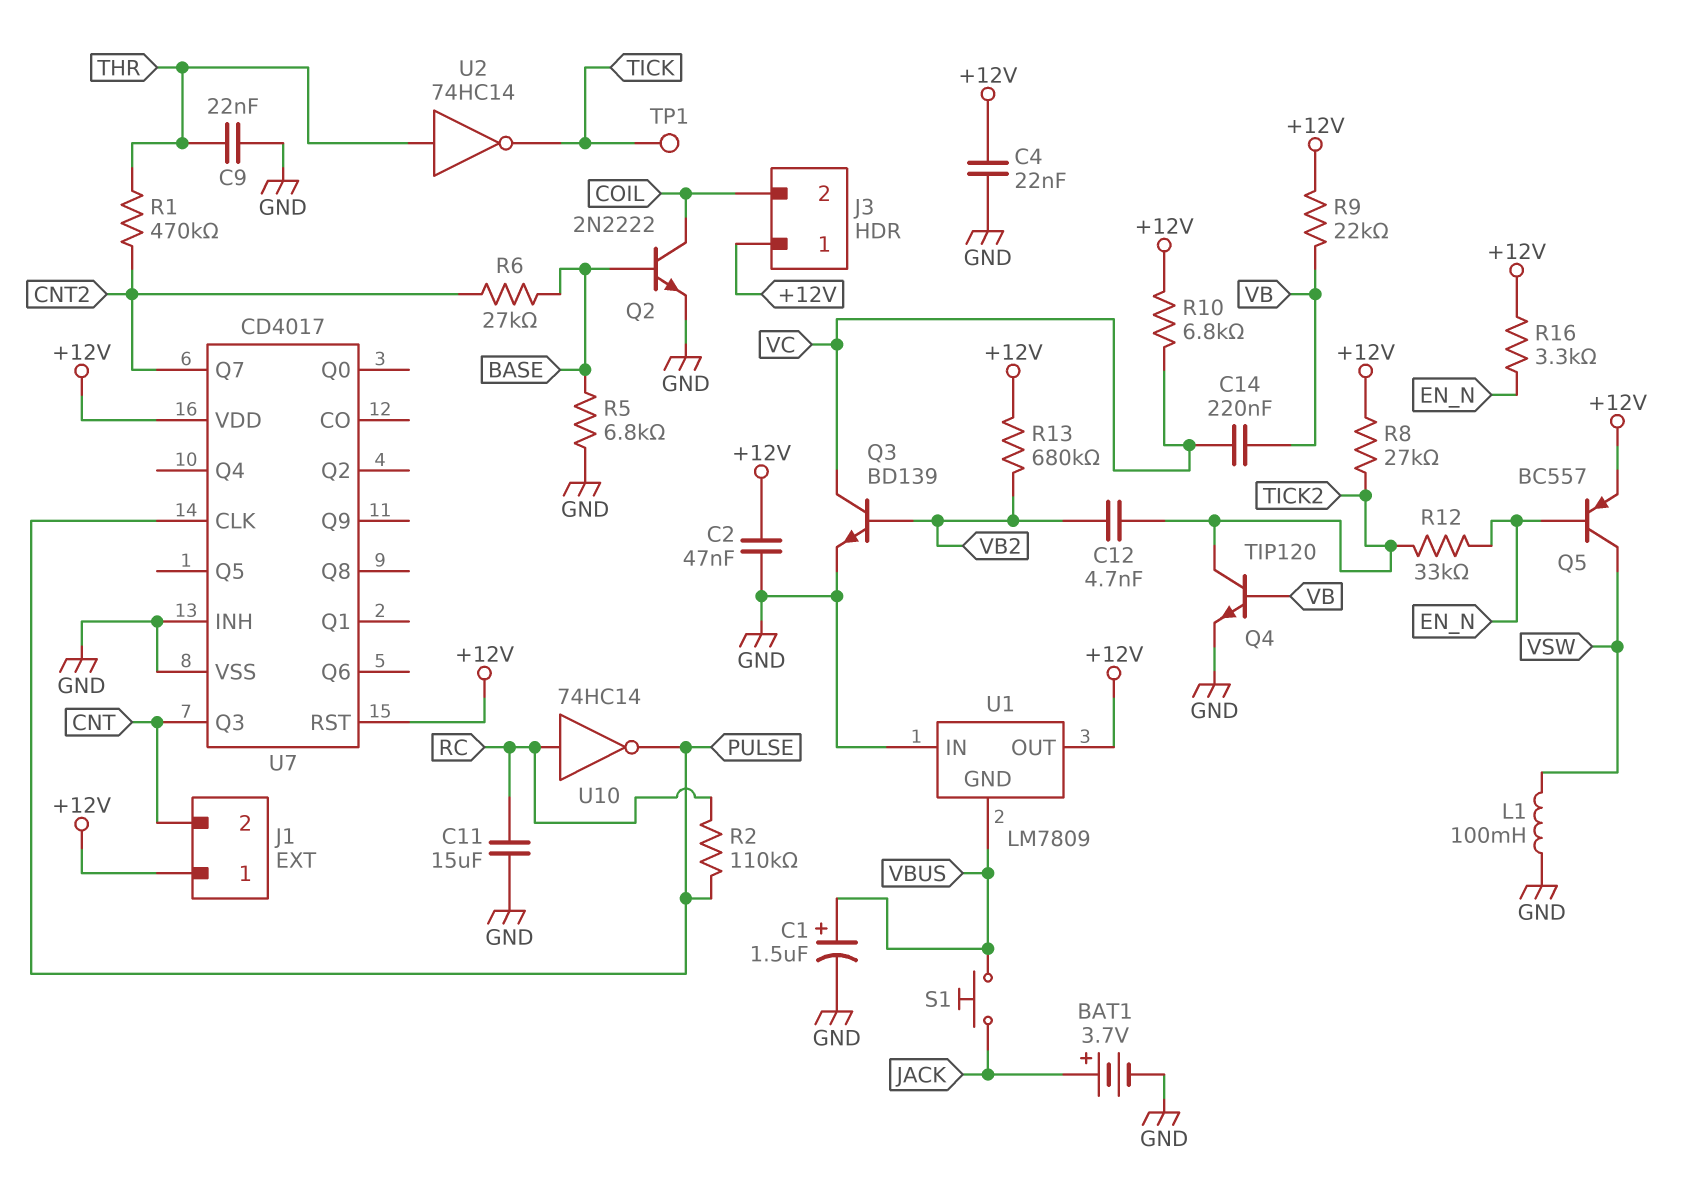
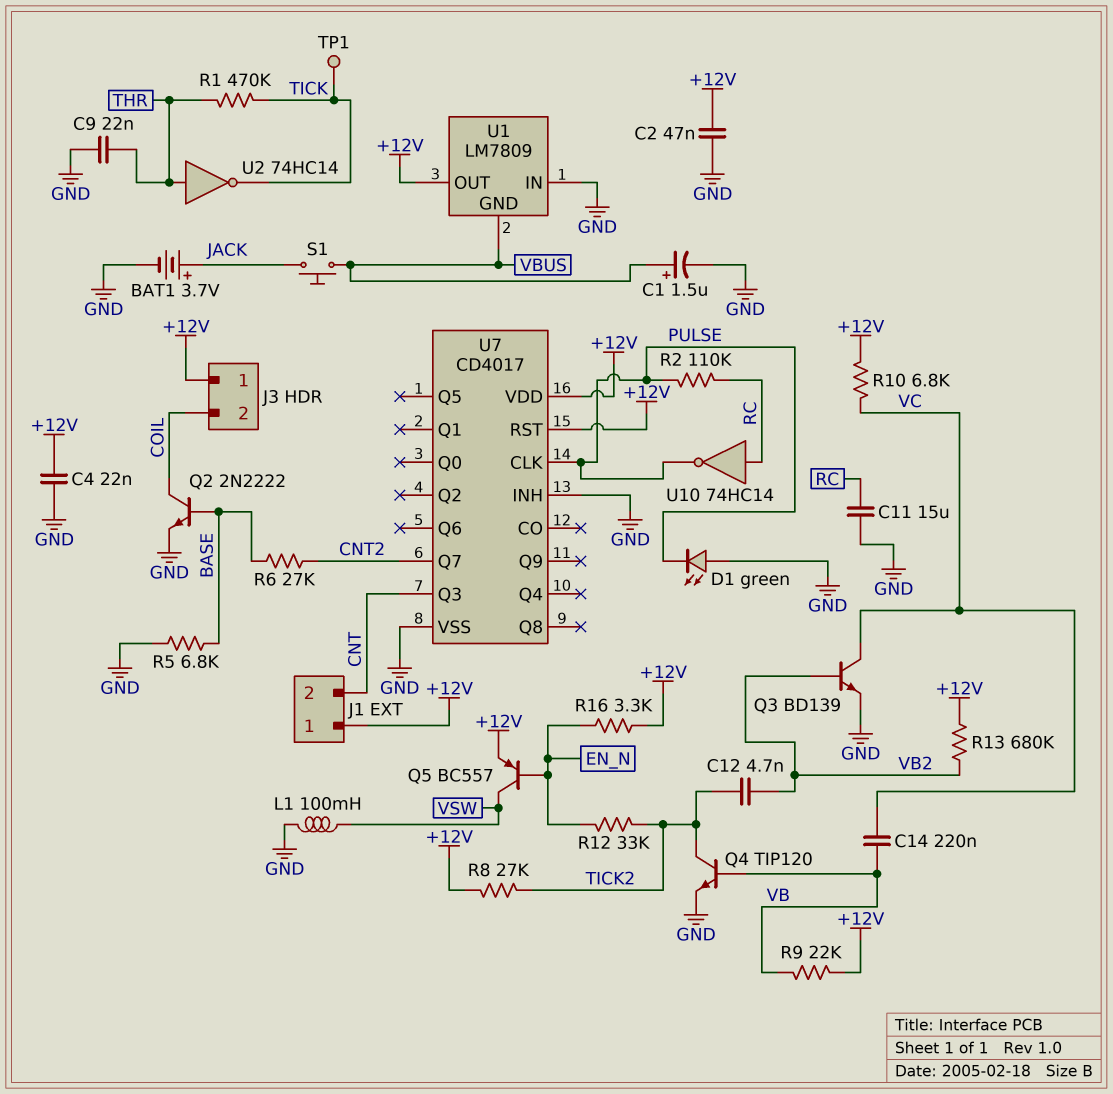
D1: none -> LED green (A GND, K PULSE)
R1: 470k (CNT2, THR) -> 470k (THR, TICK)

